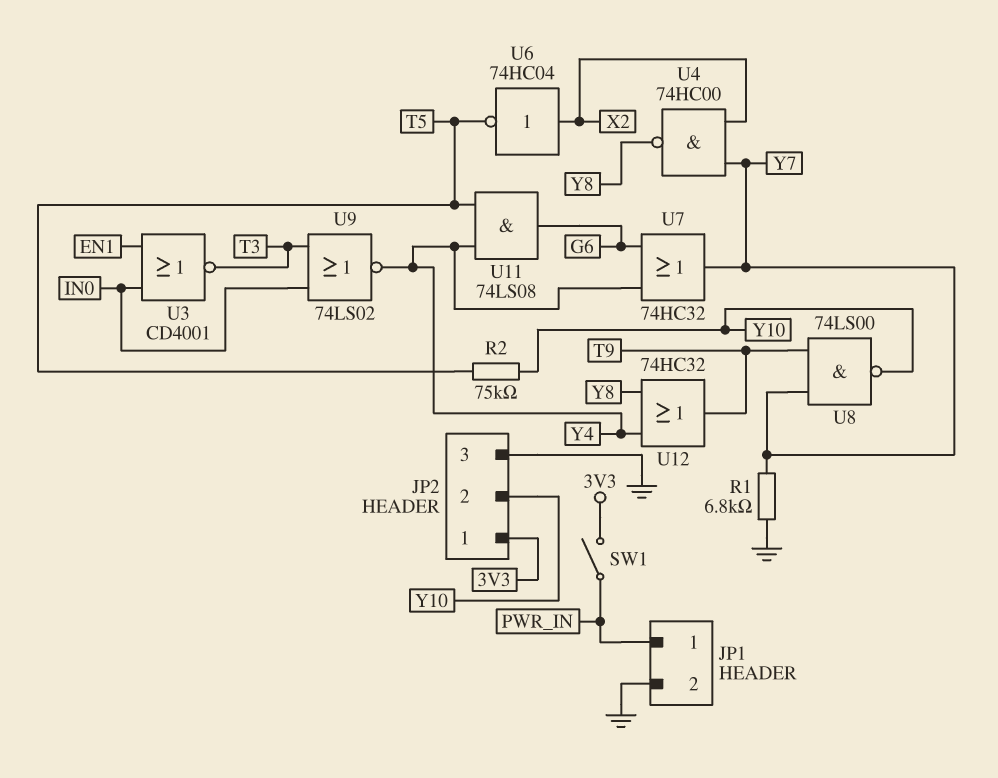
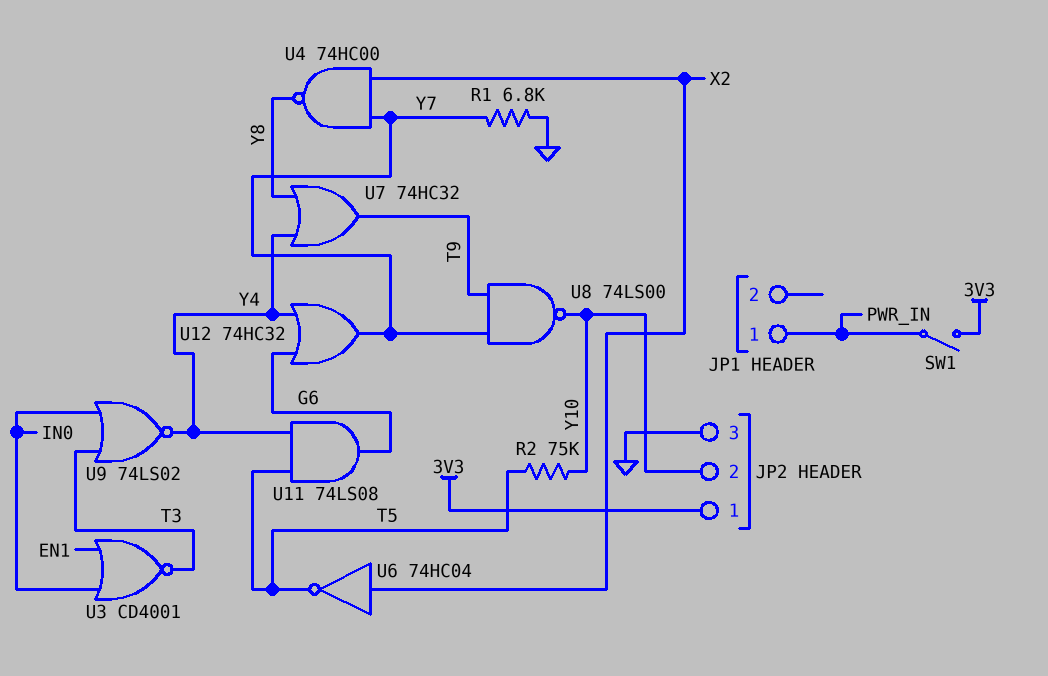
JP1 pin 2: GND -> none
U7: OR 74HC32 (in G6, in Y4, out Y7) -> OR 74HC32 (in Y4, in Y8, out T9)
U12: OR 74HC32 (in Y4, in Y8, out T9) -> OR 74HC32 (in G6, in Y4, out Y7)

